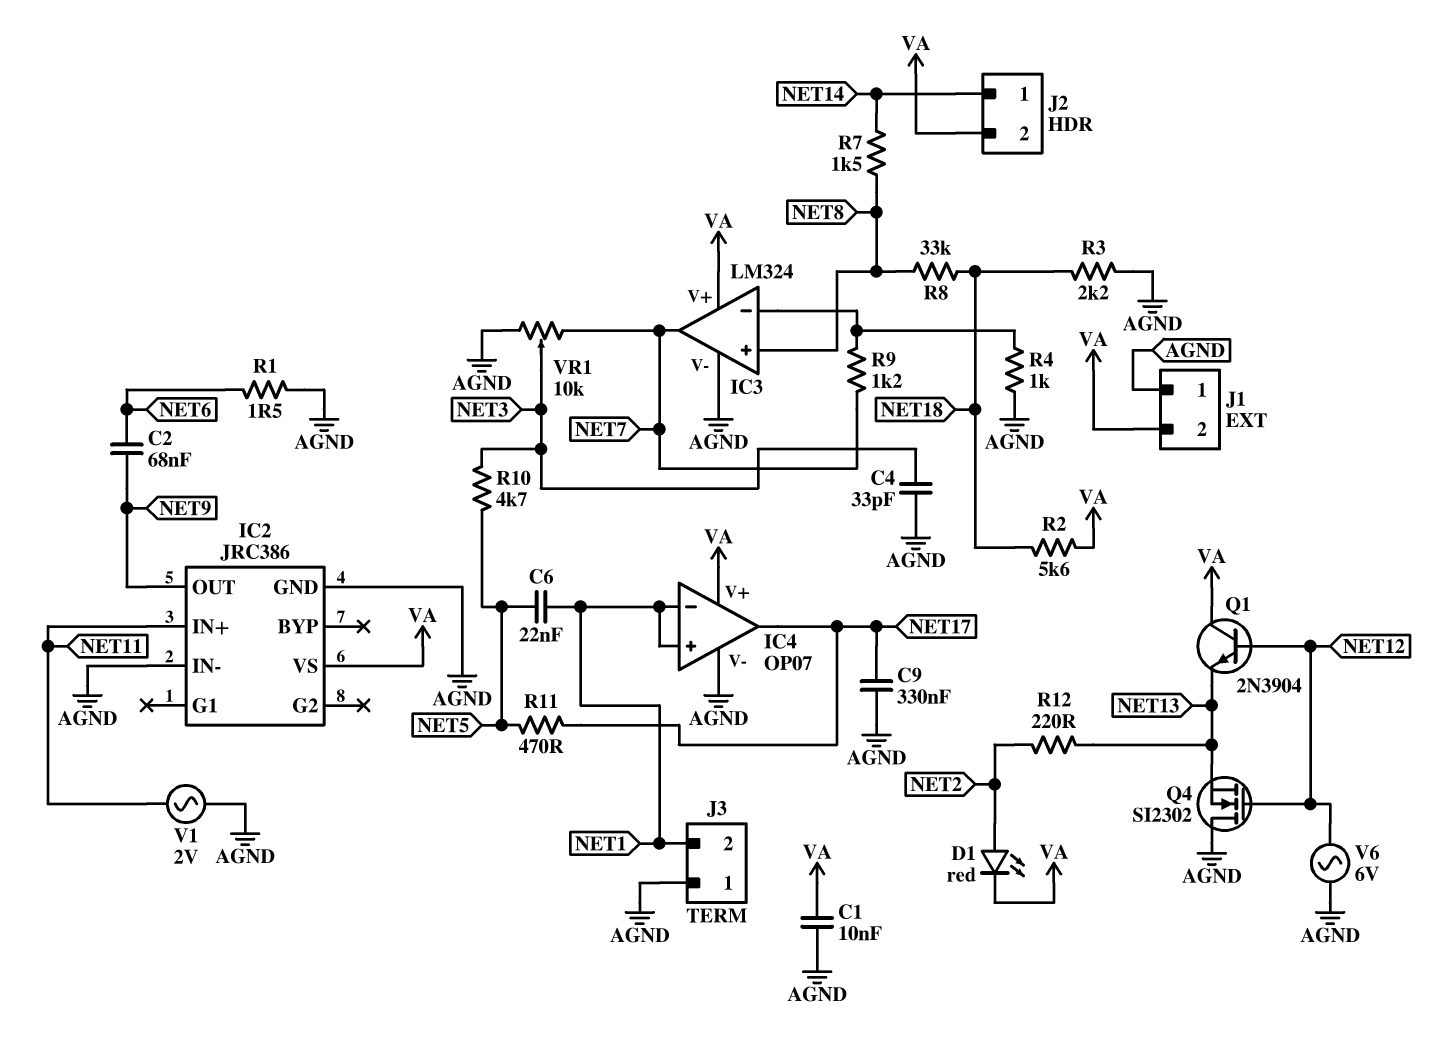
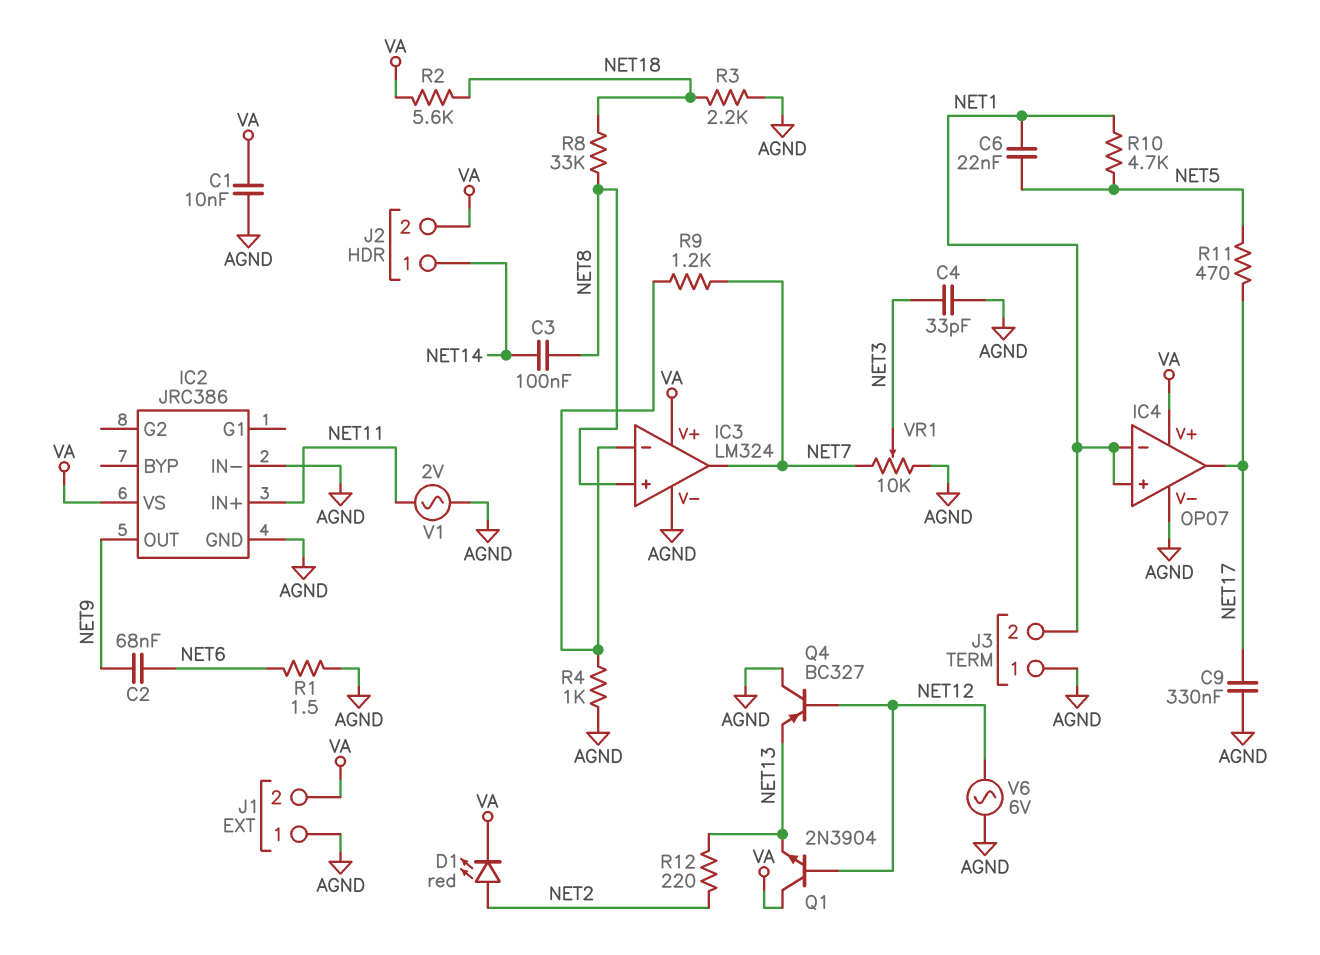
C3: none -> 100nF (NET8, NET14)
Q4: NMOS SI2302 (G NET12, D AGND, S NET13) -> PNP BC327 (B NET12, C AGND, E NET13)
R7: 1.5k (NET8, NET14) -> none
R10: 4.7k (NET3, NET5) -> 4.7k (NET1, NET5)

